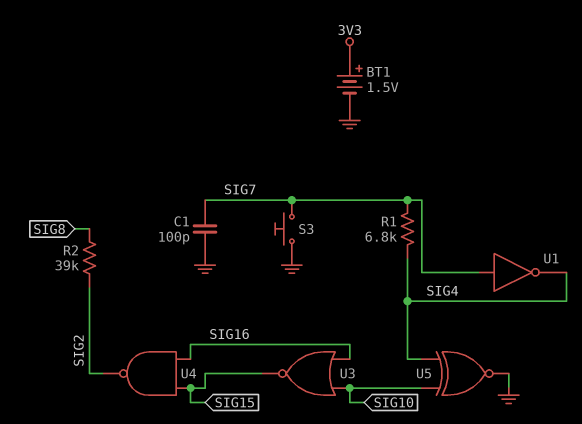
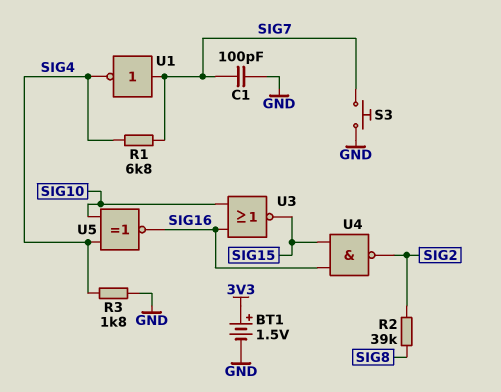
R3: none -> 1.8k (GND, SIG4)
U5: XNOR (in SIG4, in SIG10, out GND) -> XNOR (in SIG4, in SIG10, out SIG16)

